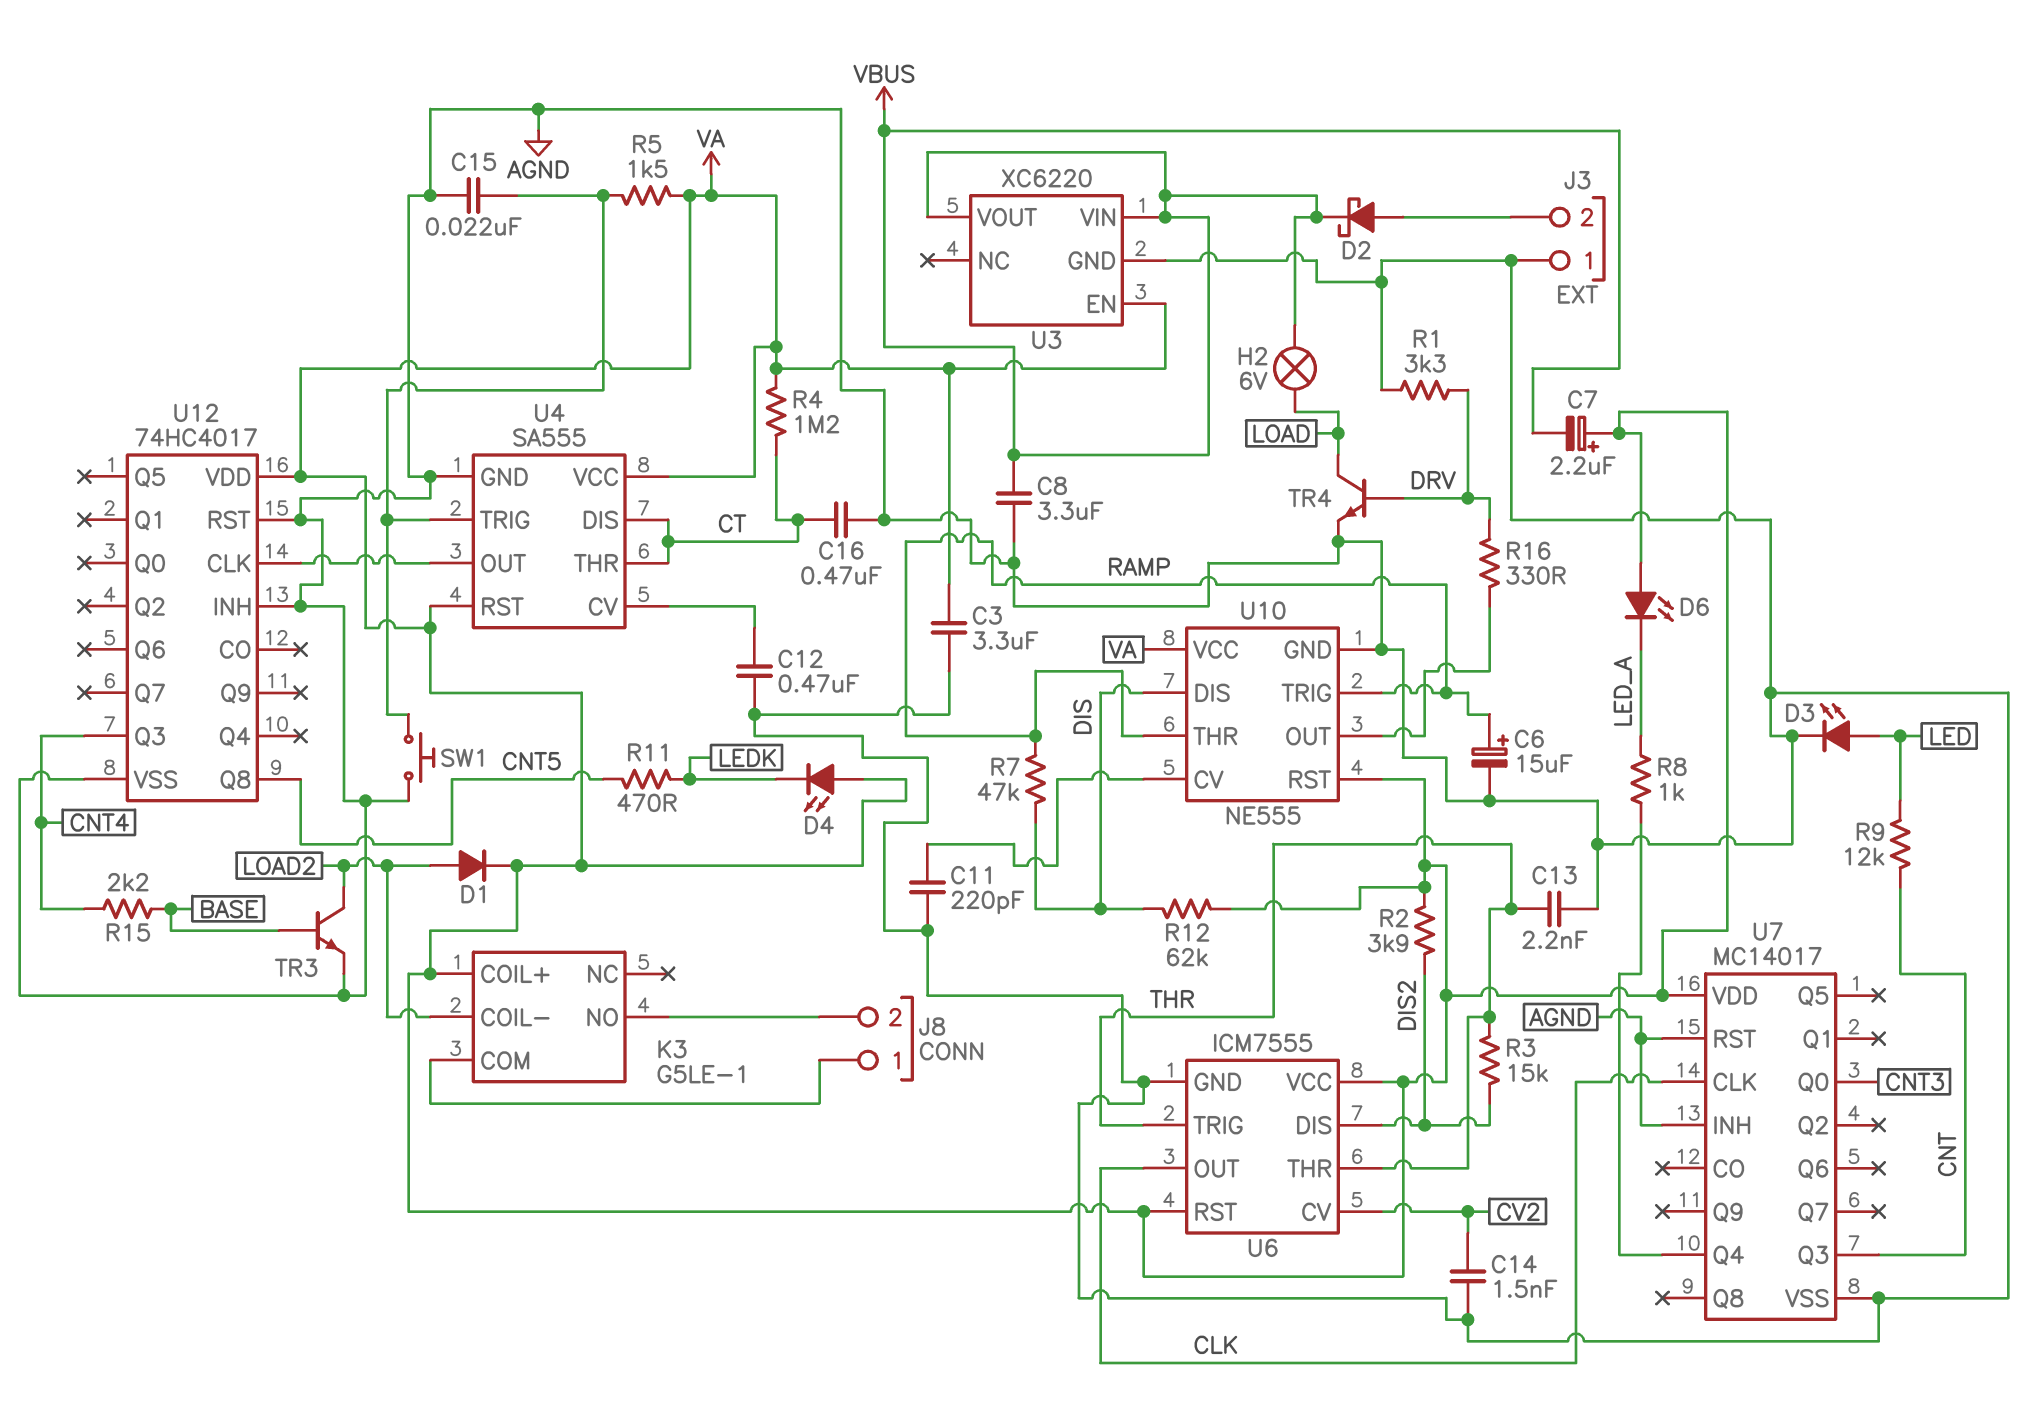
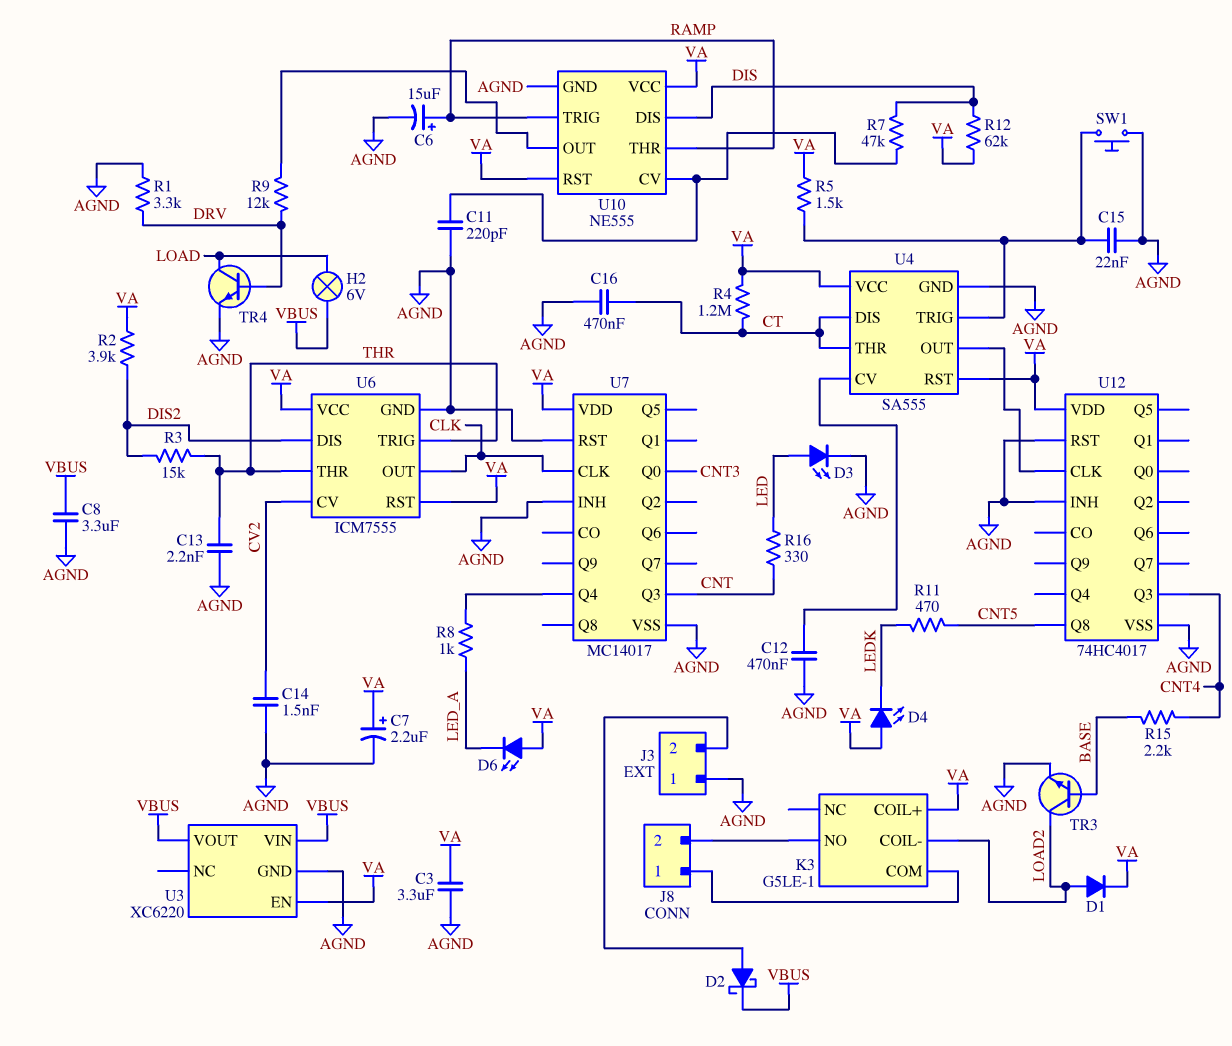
C7: 2.2uF (plus VA, minus VBUS) -> 2.2uF (plus VA, minus AGND)
R7: 47k (DIS, RAMP) -> 47k (DIS, U10/CV)
R9: 12k (CNT, LED) -> 12k (DRV, U10/OUT)
R16: 330 (DRV, U10/OUT) -> 330 (CNT, LED)

